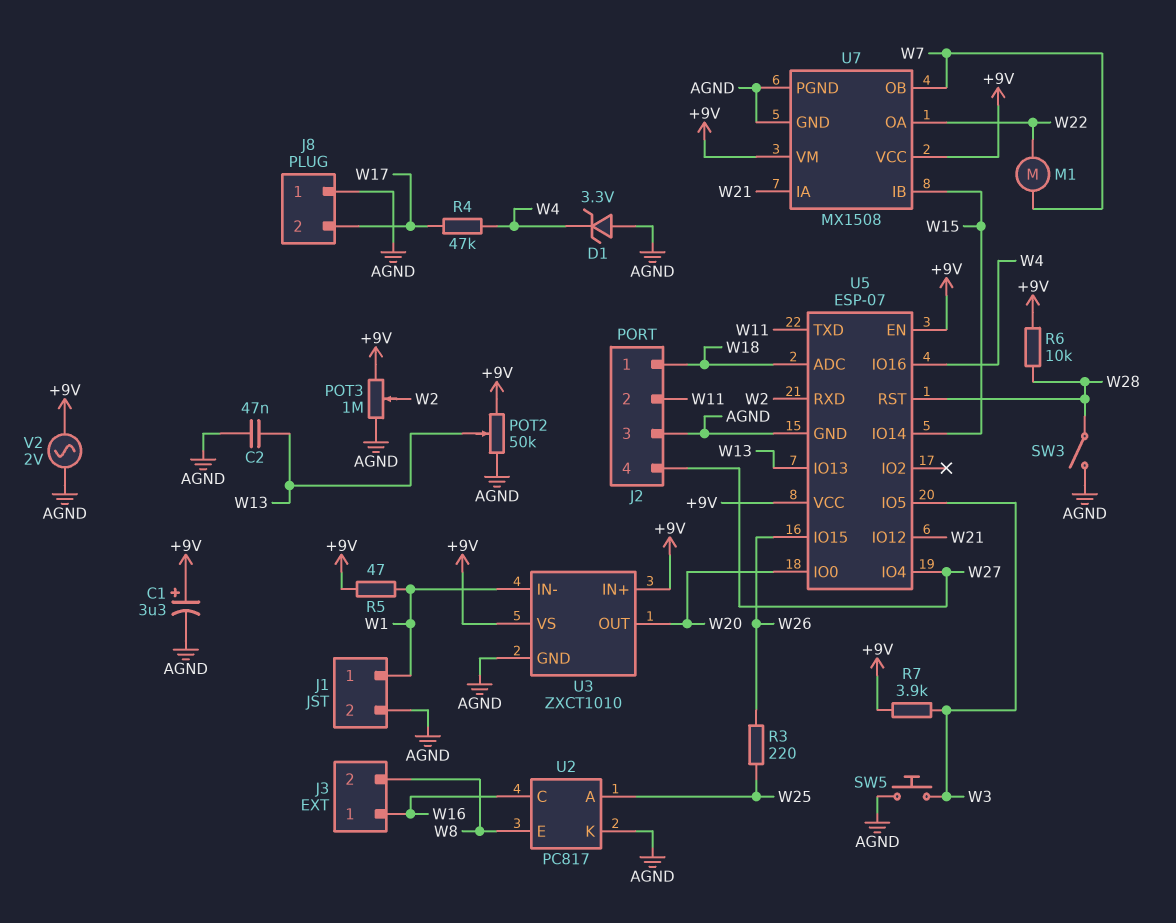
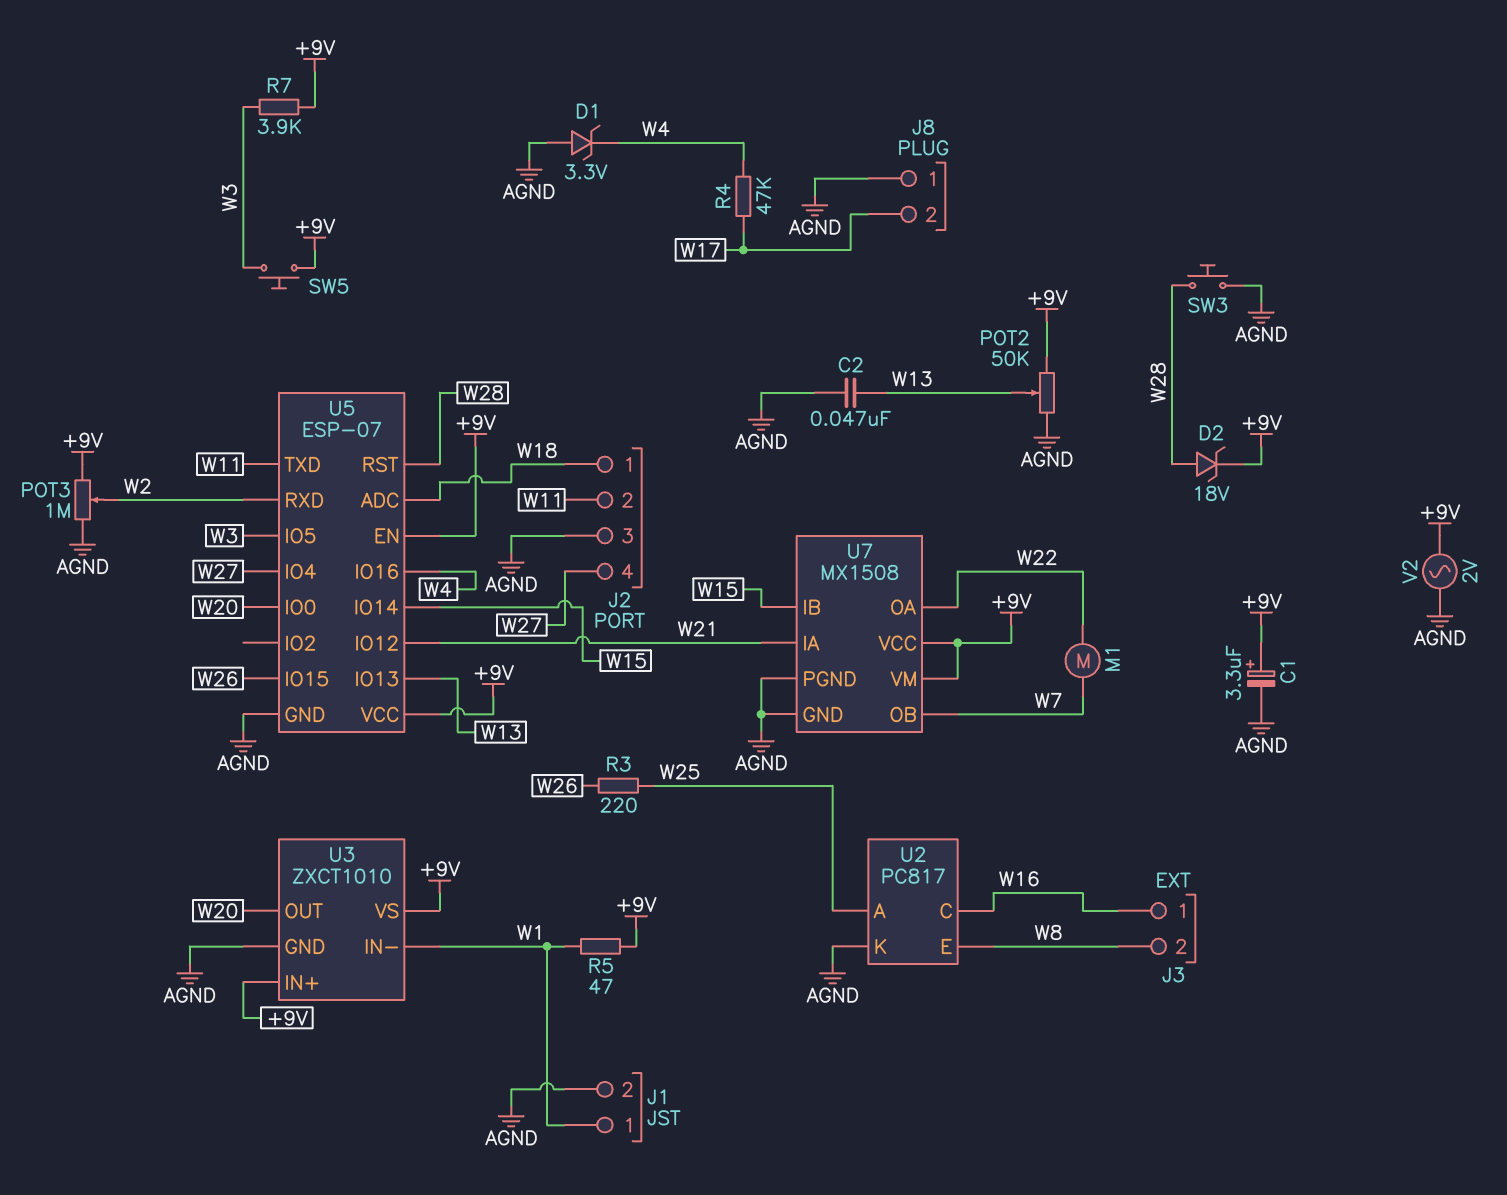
D2: none -> zener 18V (A W28, K +9V)
R6: 10k (+9V, W28) -> none
SW3: switch (AGND, W28) -> button (AGND, W28)
SW5: button (AGND, W3) -> button (+9V, W3)

